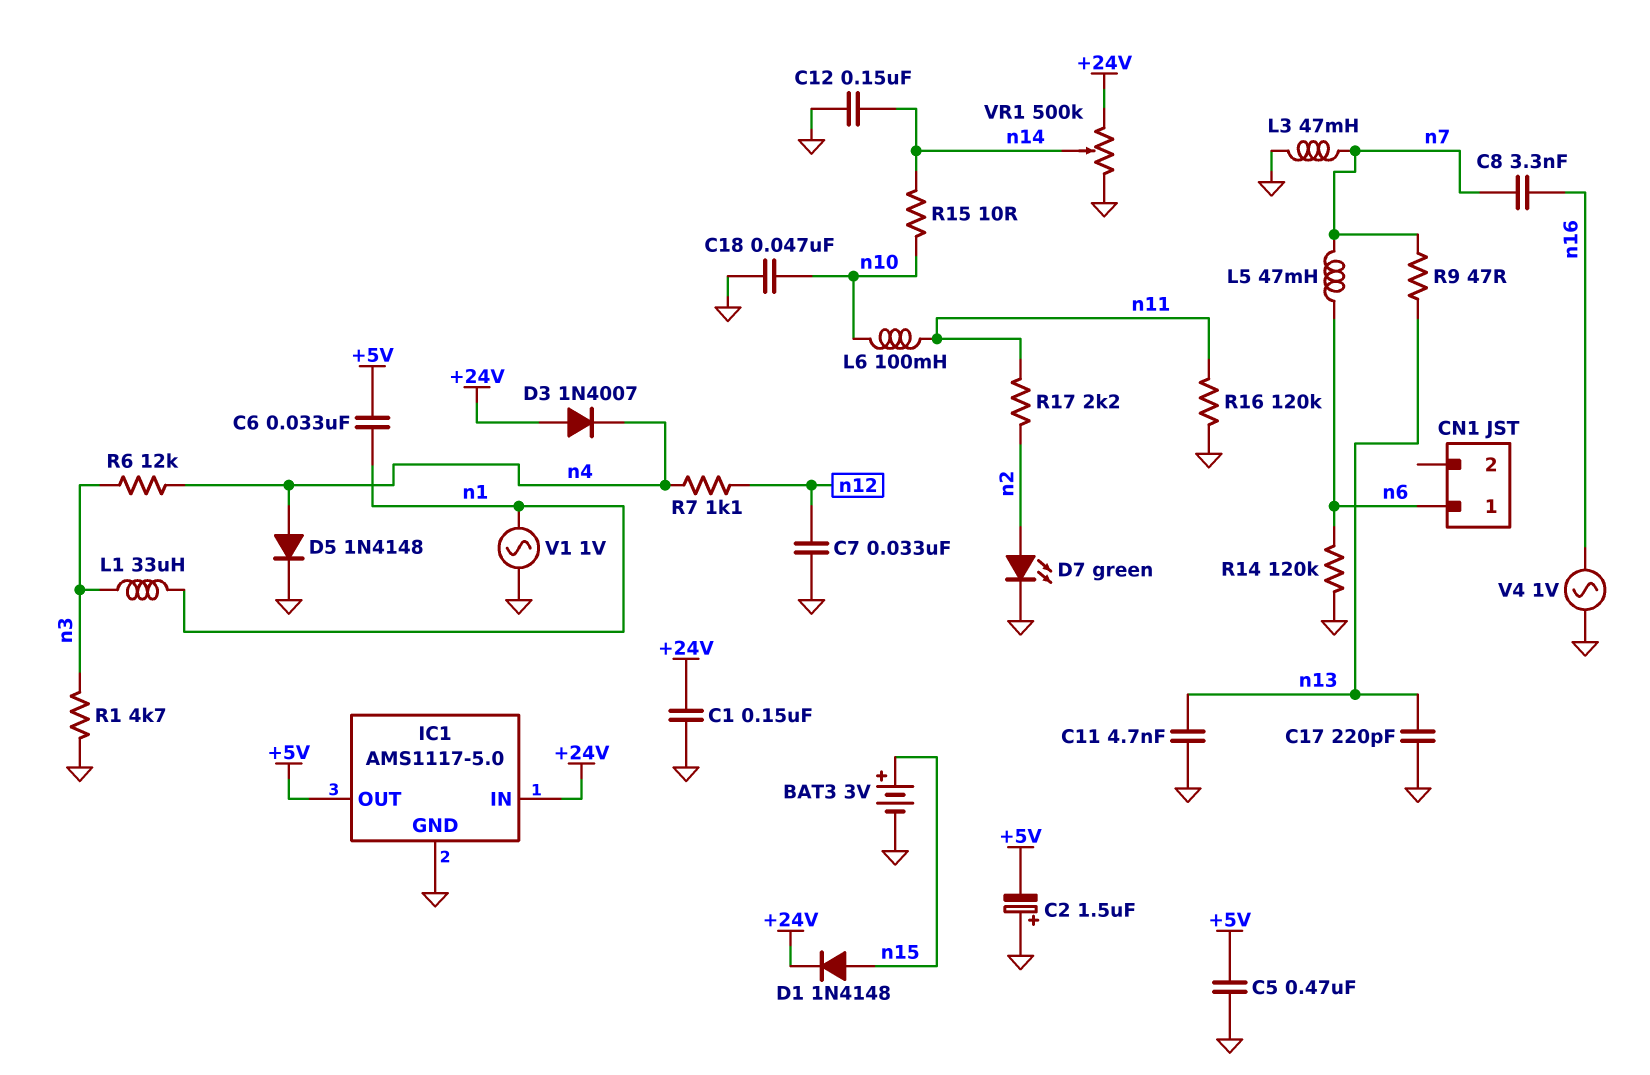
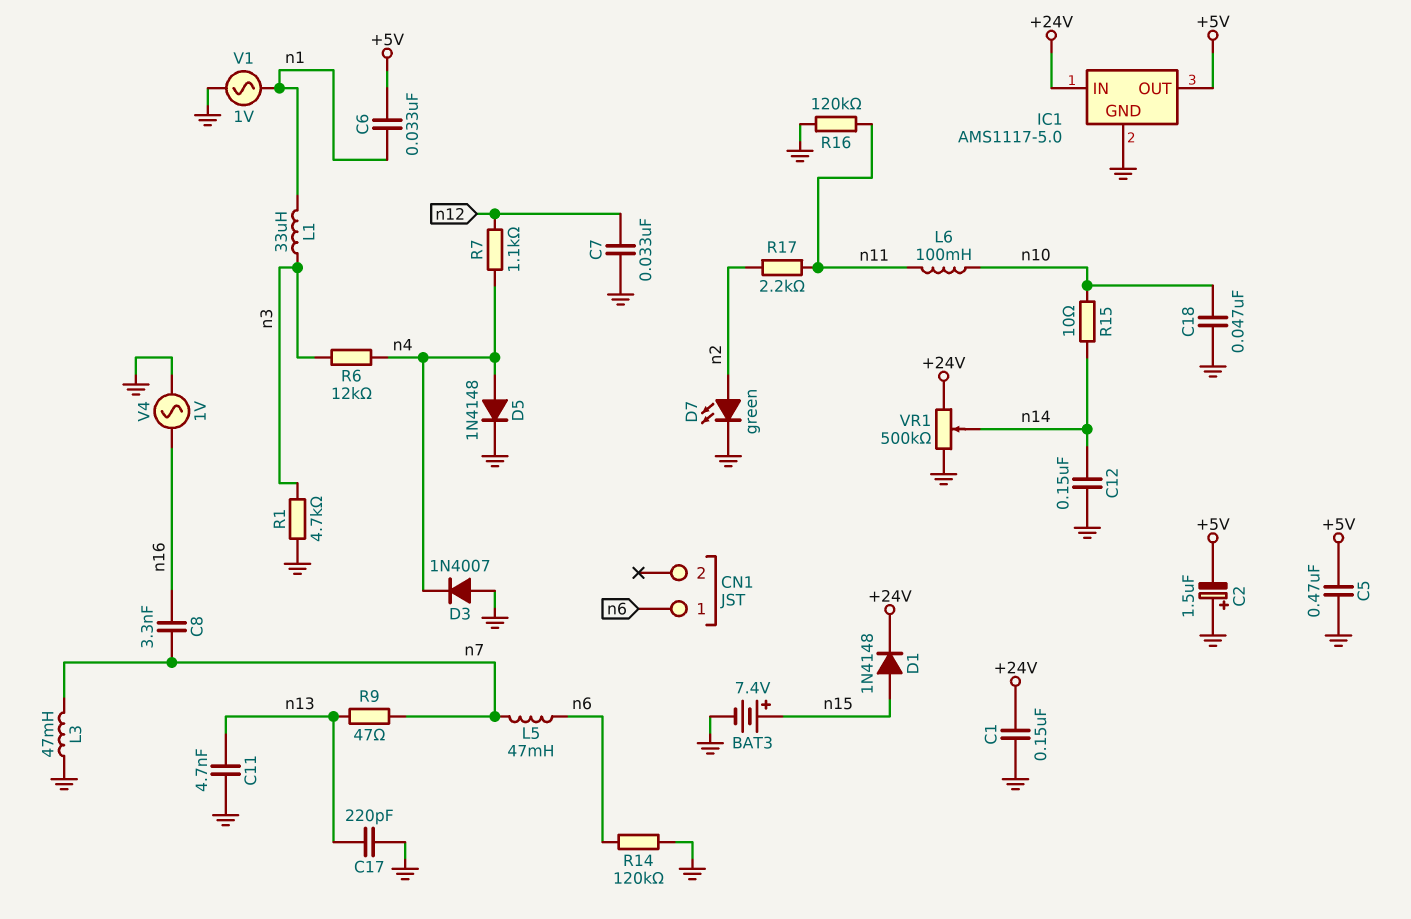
BAT3: 3V (plus n15, minus GND) -> 7.4V (plus n15, minus GND)
D3: diode 1N4007 (A +24V, K n4) -> diode 1N4007 (A GND, K n4)

